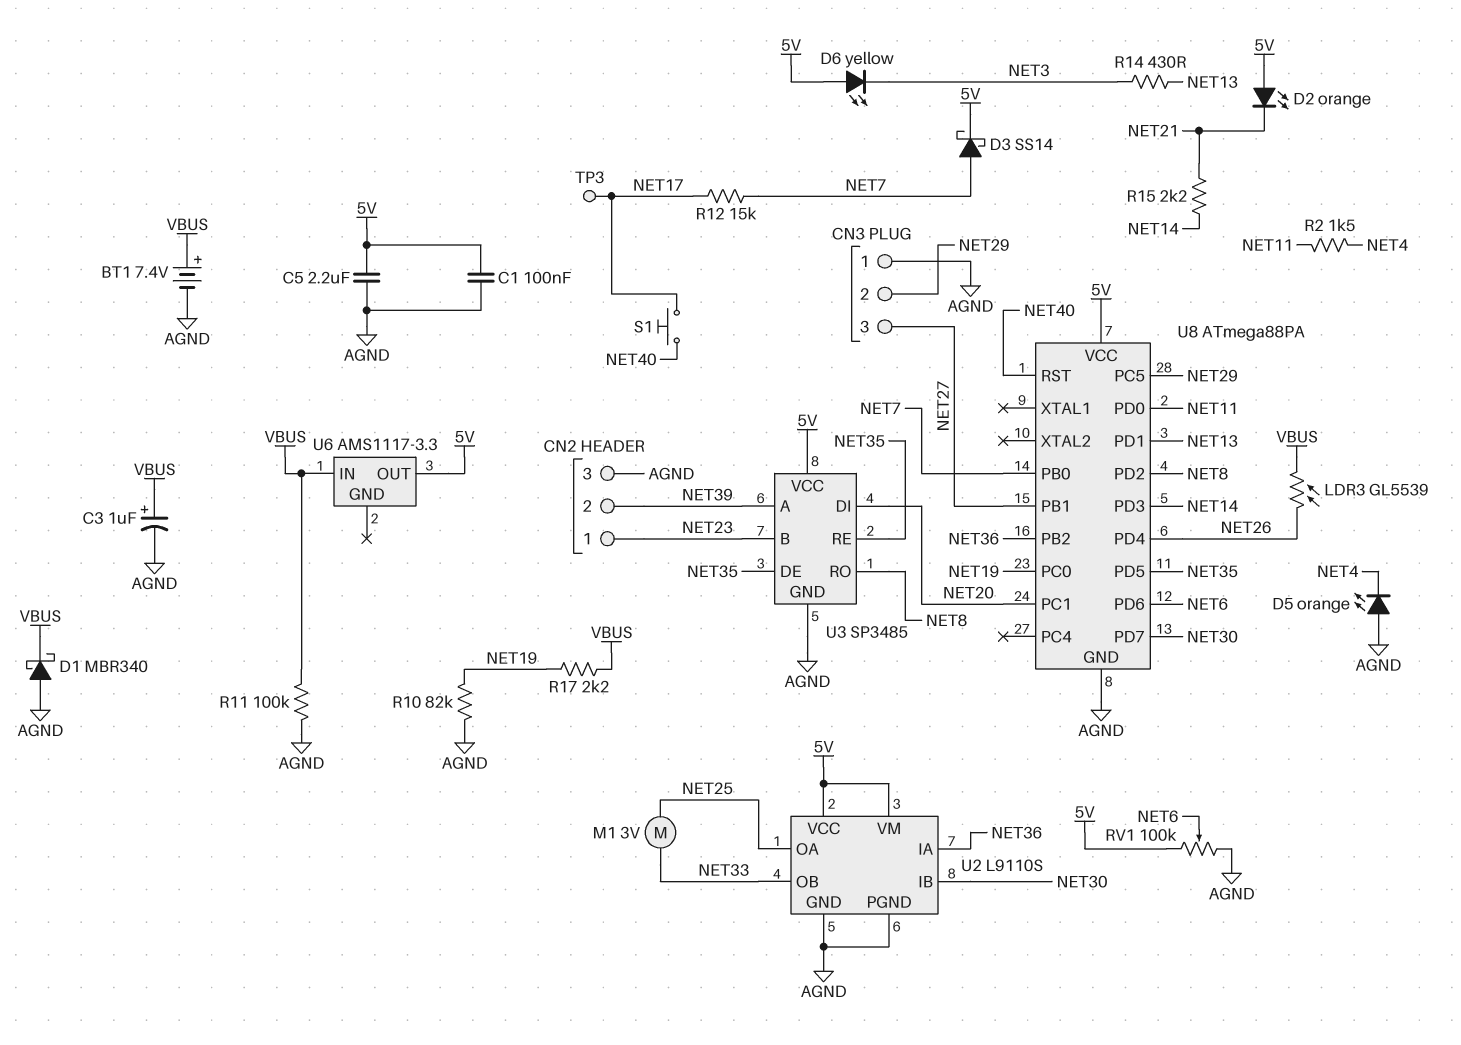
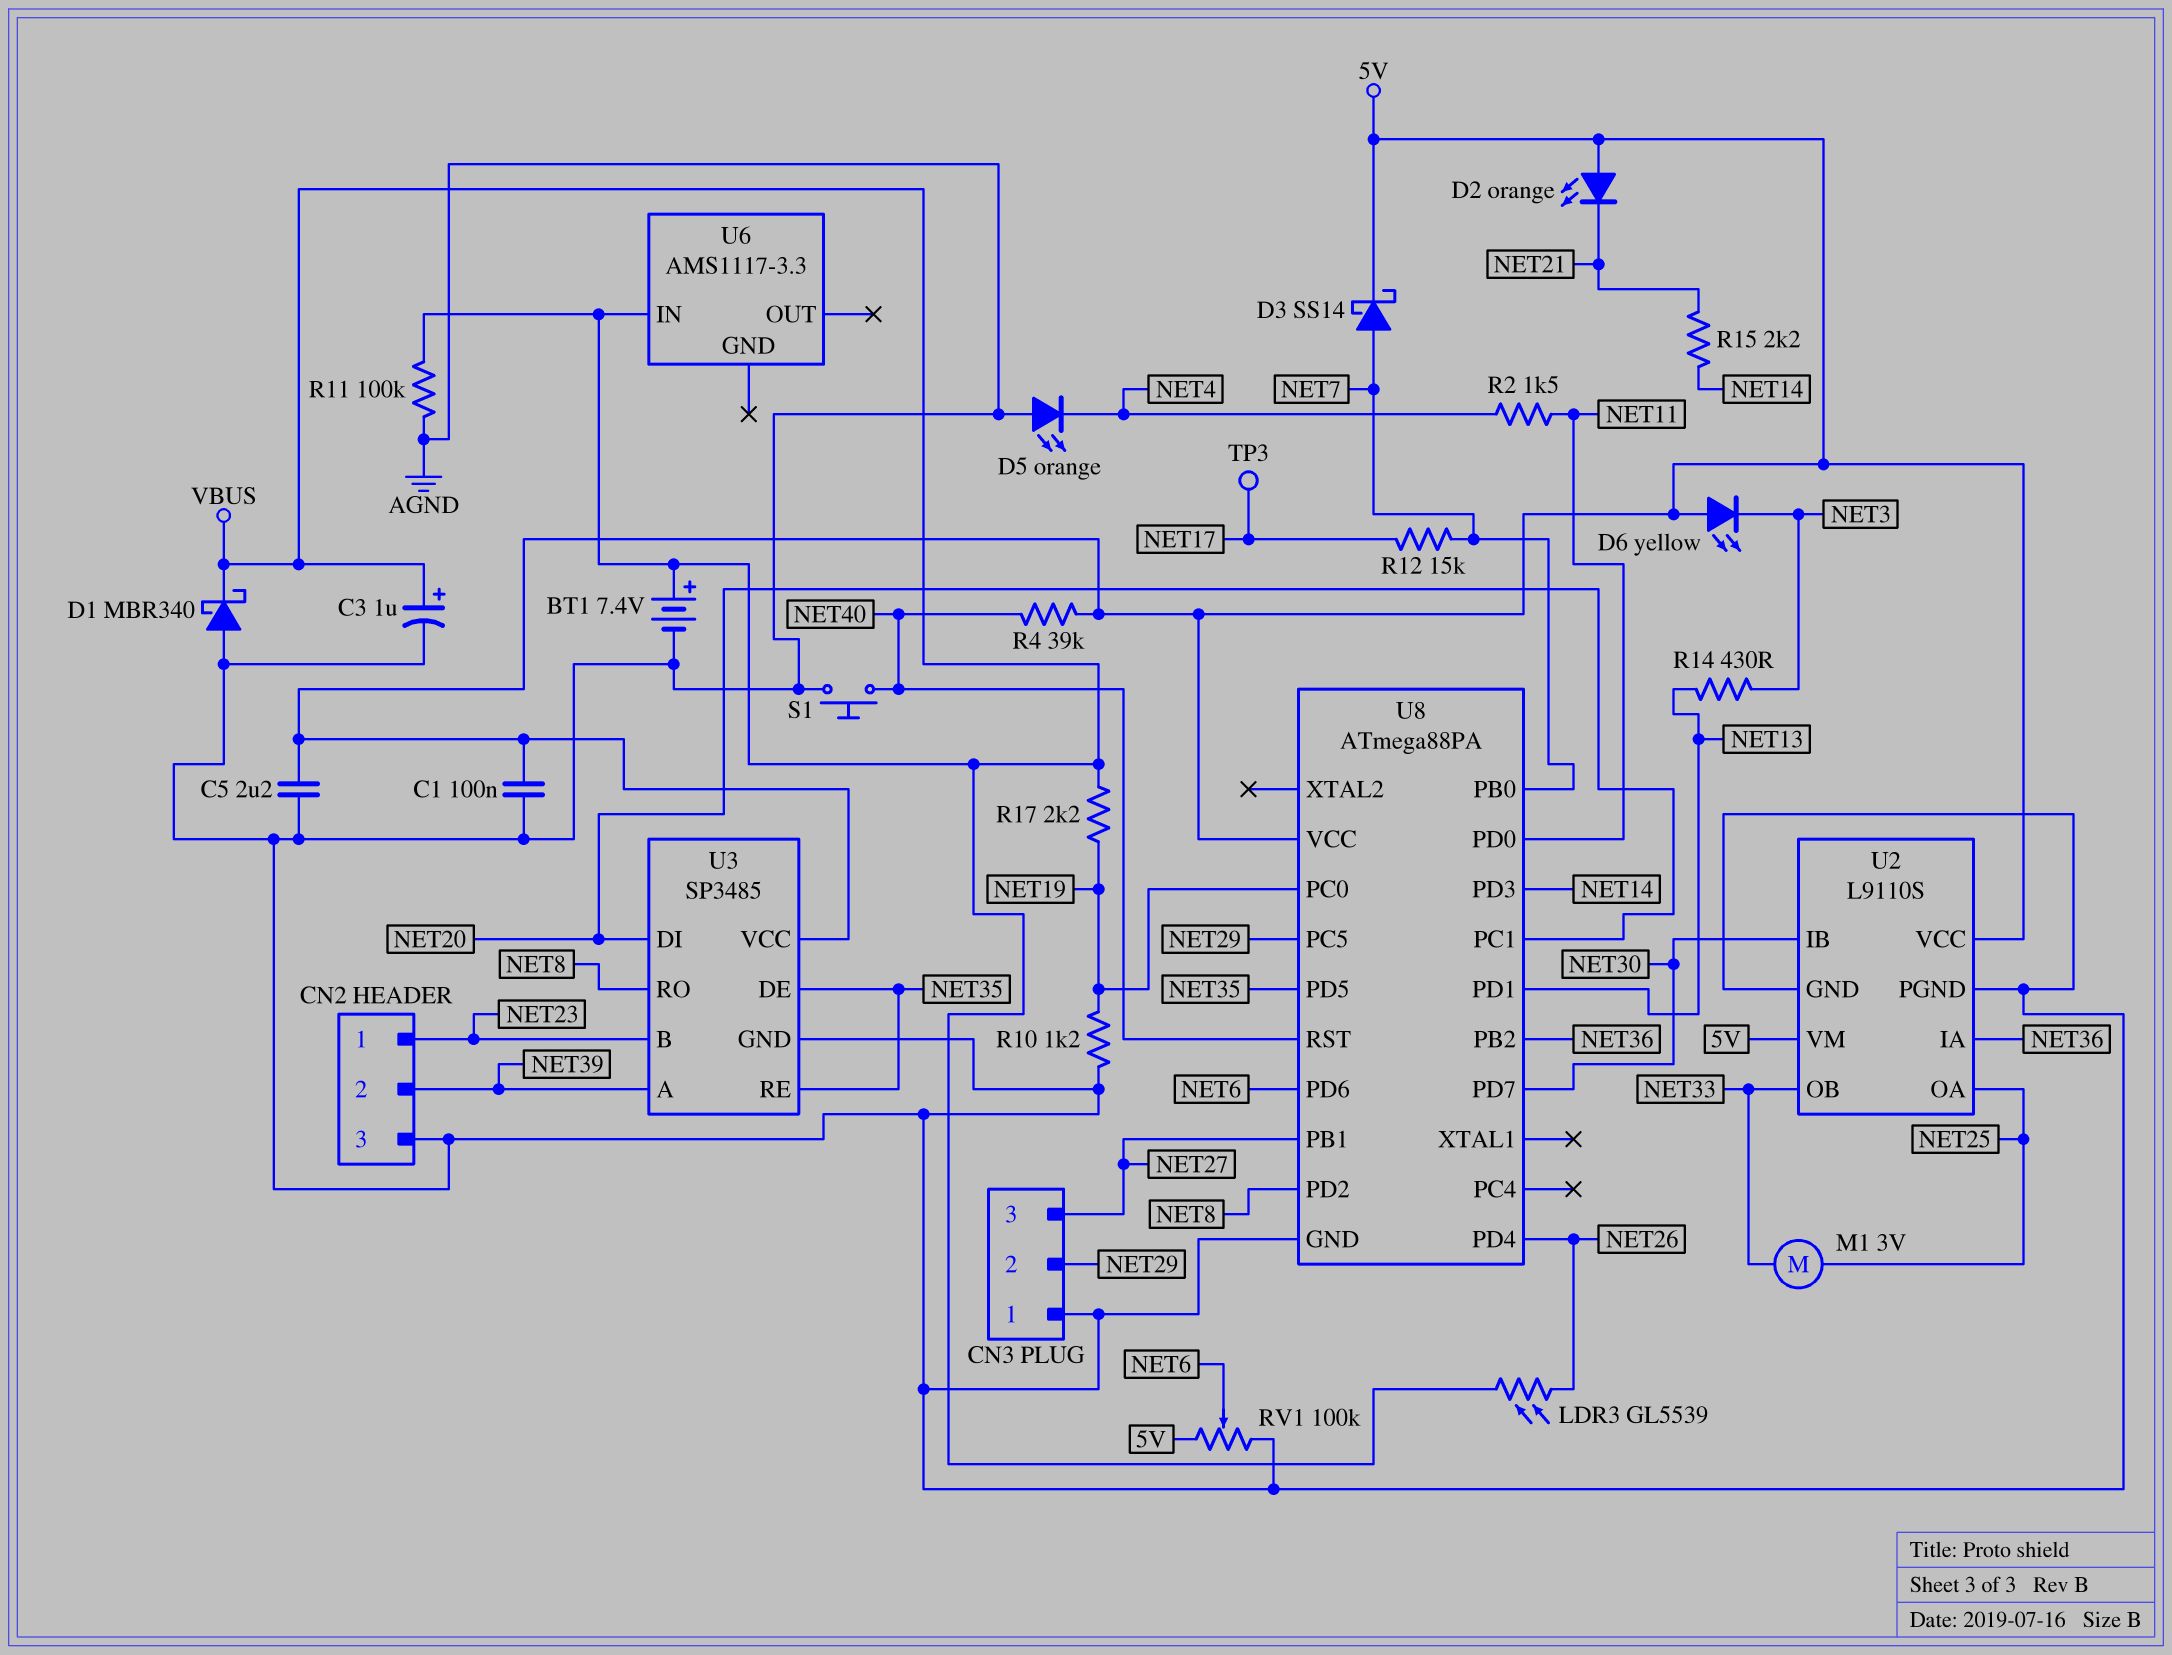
R4: none -> 39k (5V, NET40)
R10: 82k (AGND, NET19) -> 1.2k (AGND, NET19)
S1: button (NET17, NET40) -> button (AGND, NET40)
U6 pin OUT: 5V -> none

